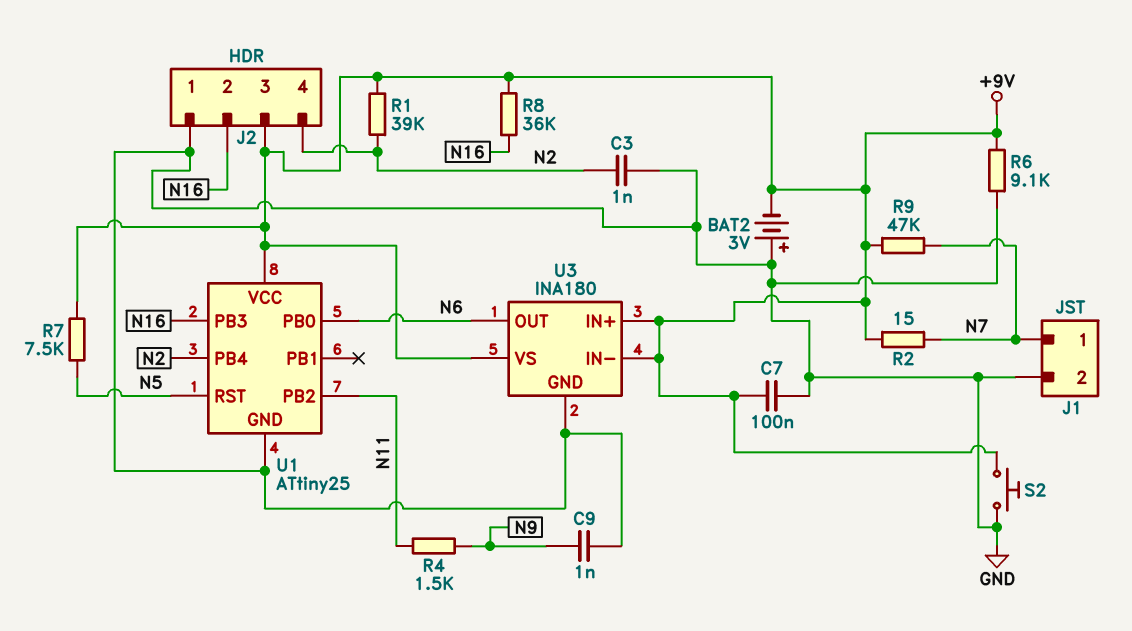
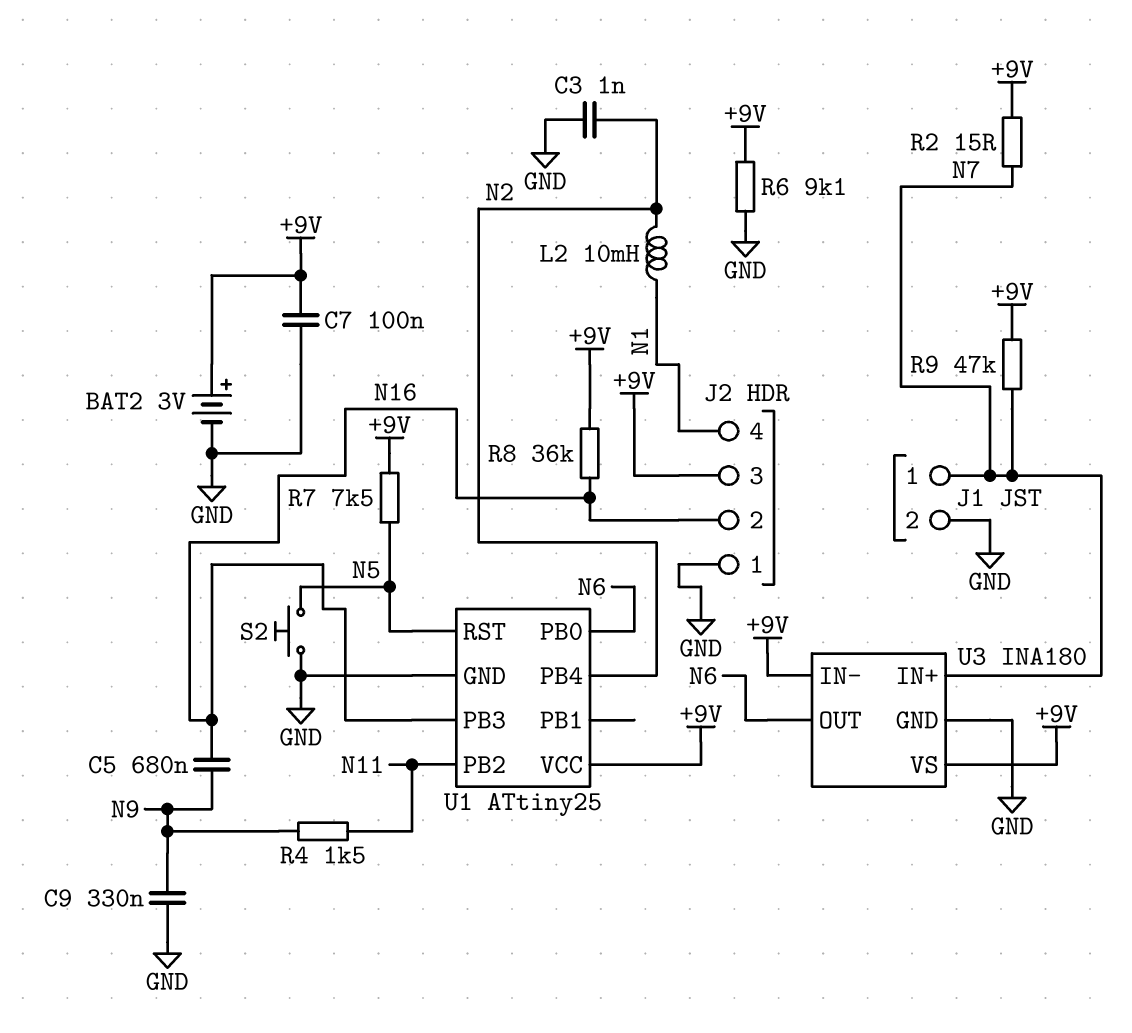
BAT2: 3V (plus GND, minus +9V) -> 3V (plus +9V, minus GND)
C5: none -> 680nF (N9, N16)
C9: 1nF (GND, N9) -> 330nF (GND, N9)
J2 pin 4: N2 -> N1
L2: none -> 10mH (N1, N2)
R1: 39k (+9V, N2) -> none
S2: button (+9V, GND) -> button (GND, N5)
U3 pin IN+: +9V -> N7

